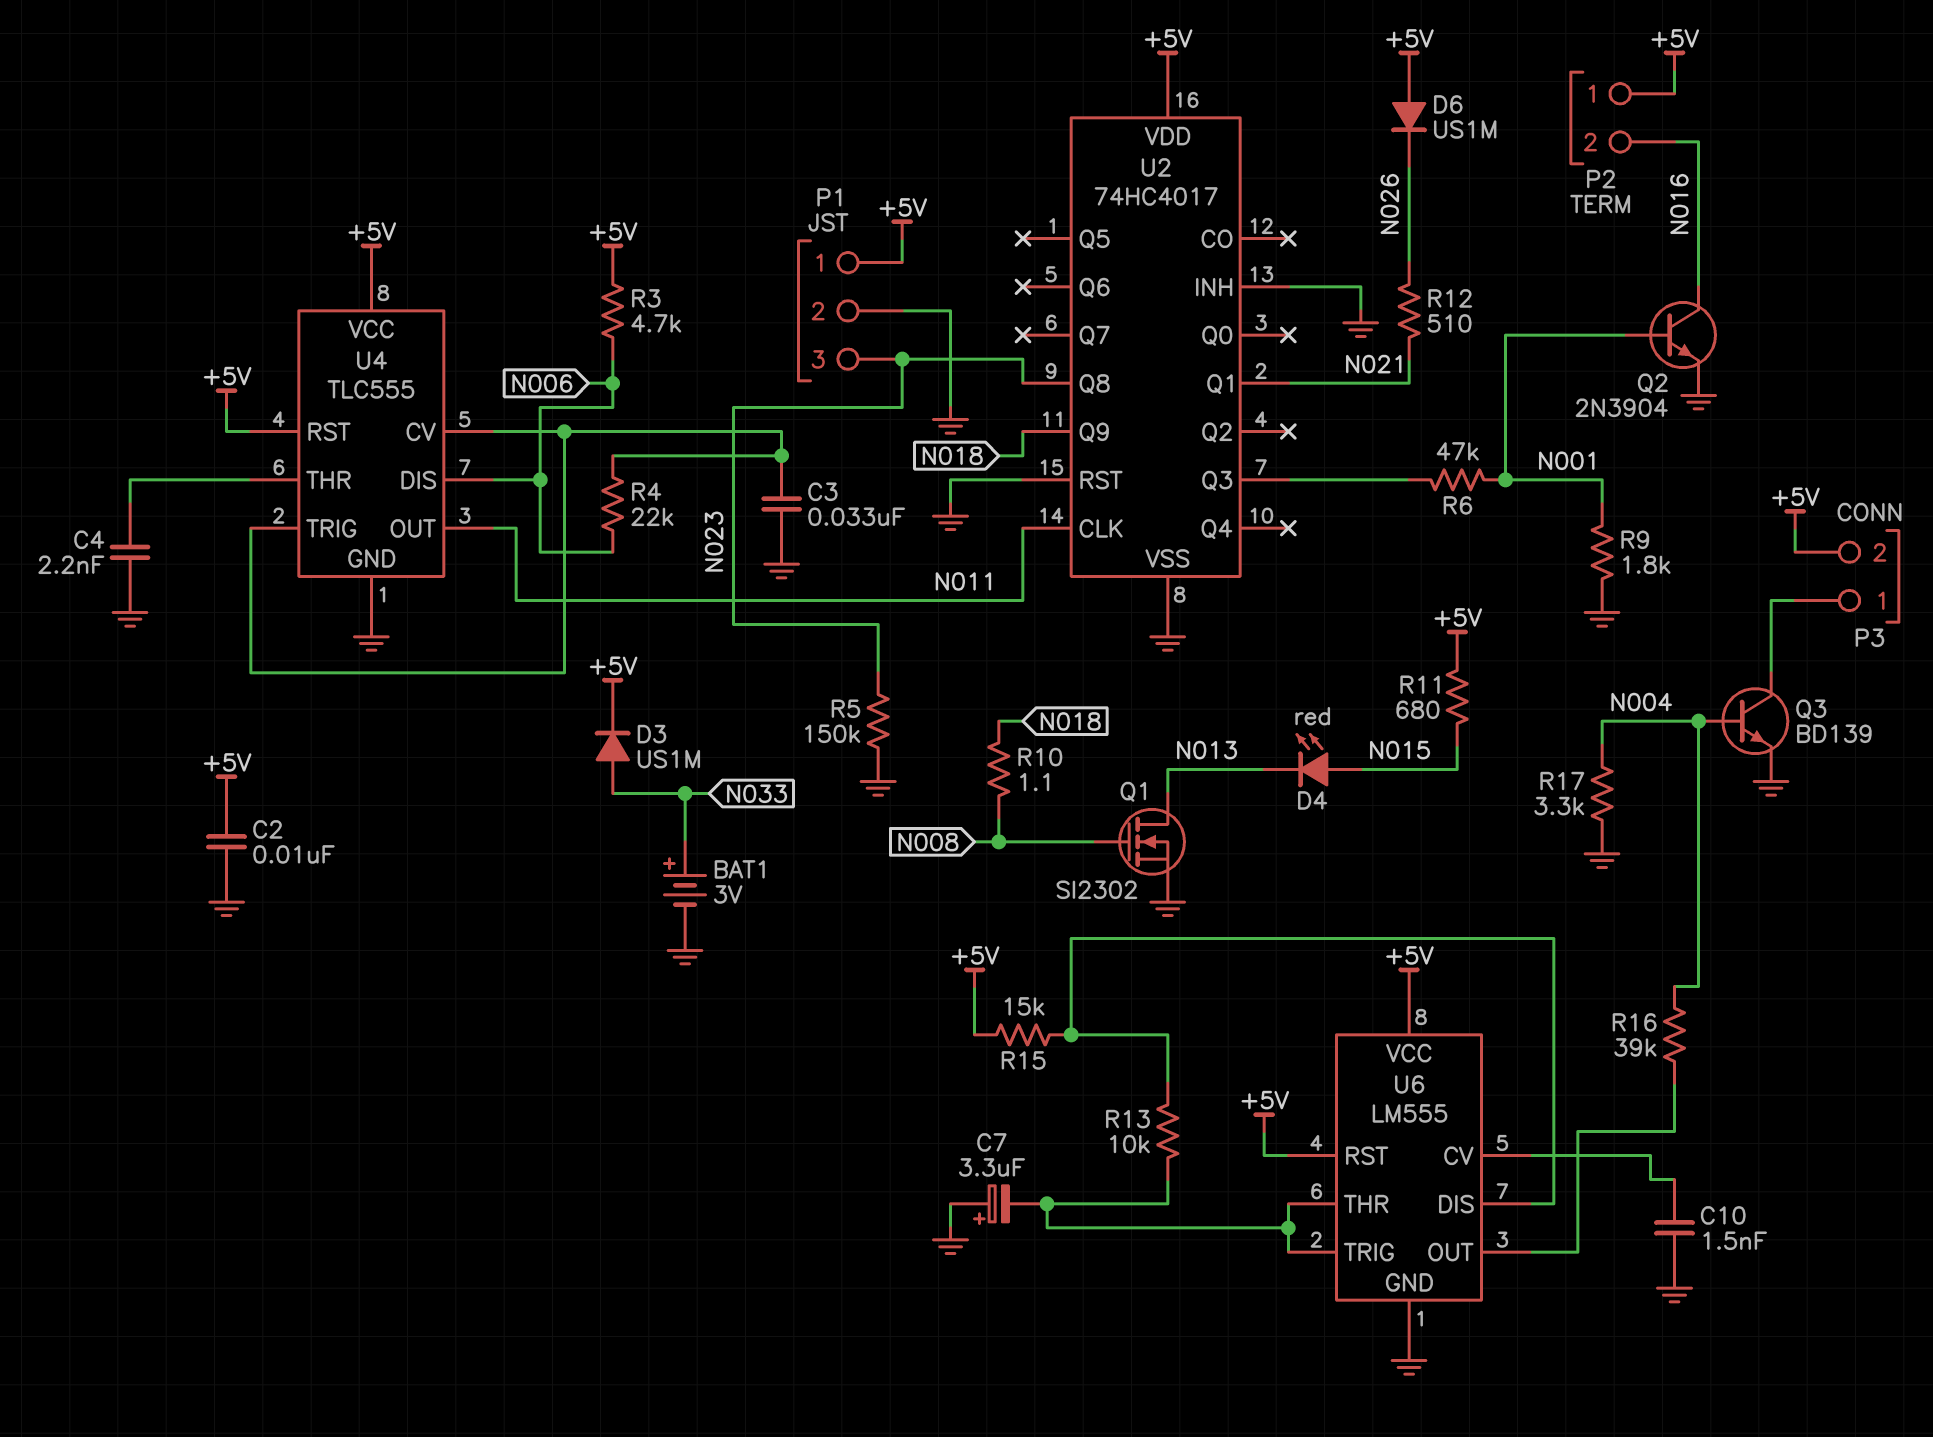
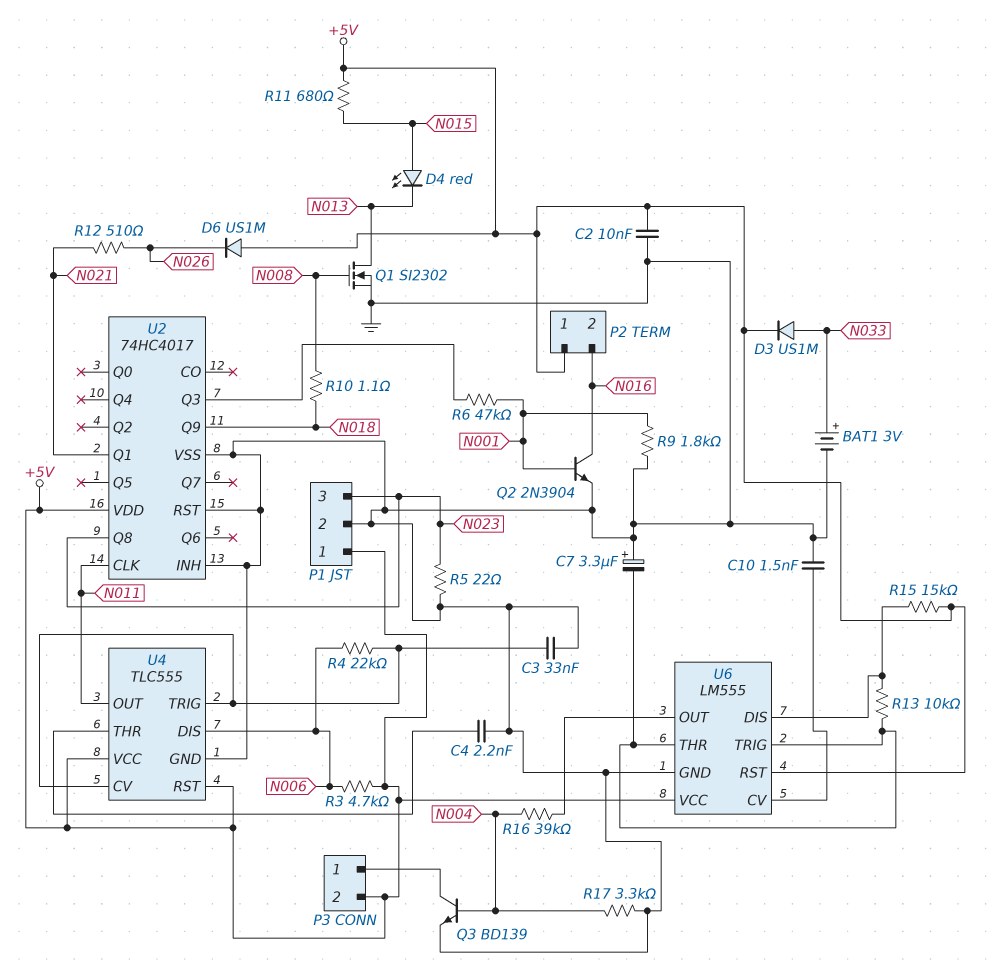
R5: 150k (GND, N023) -> 22 (GND, N023)

